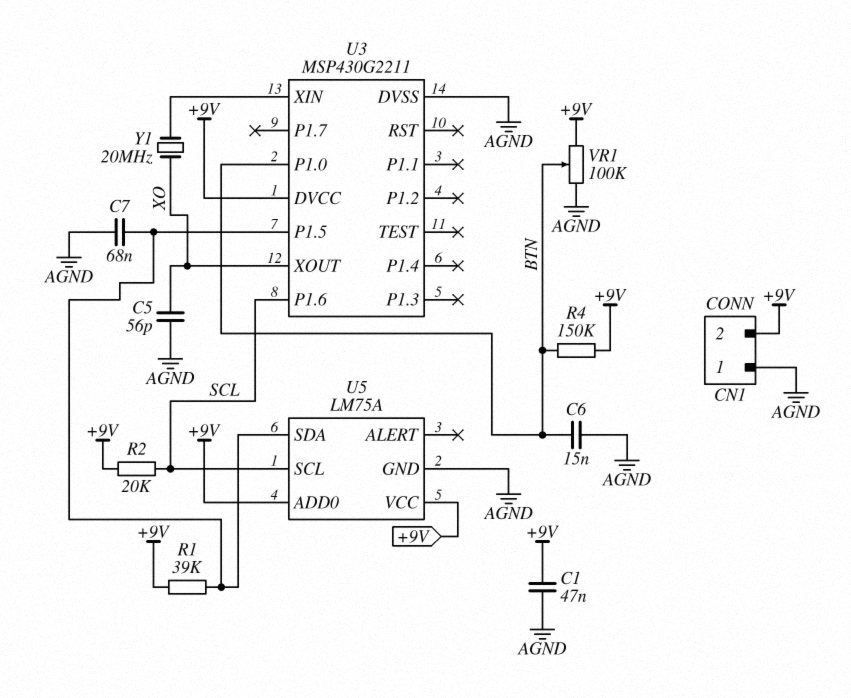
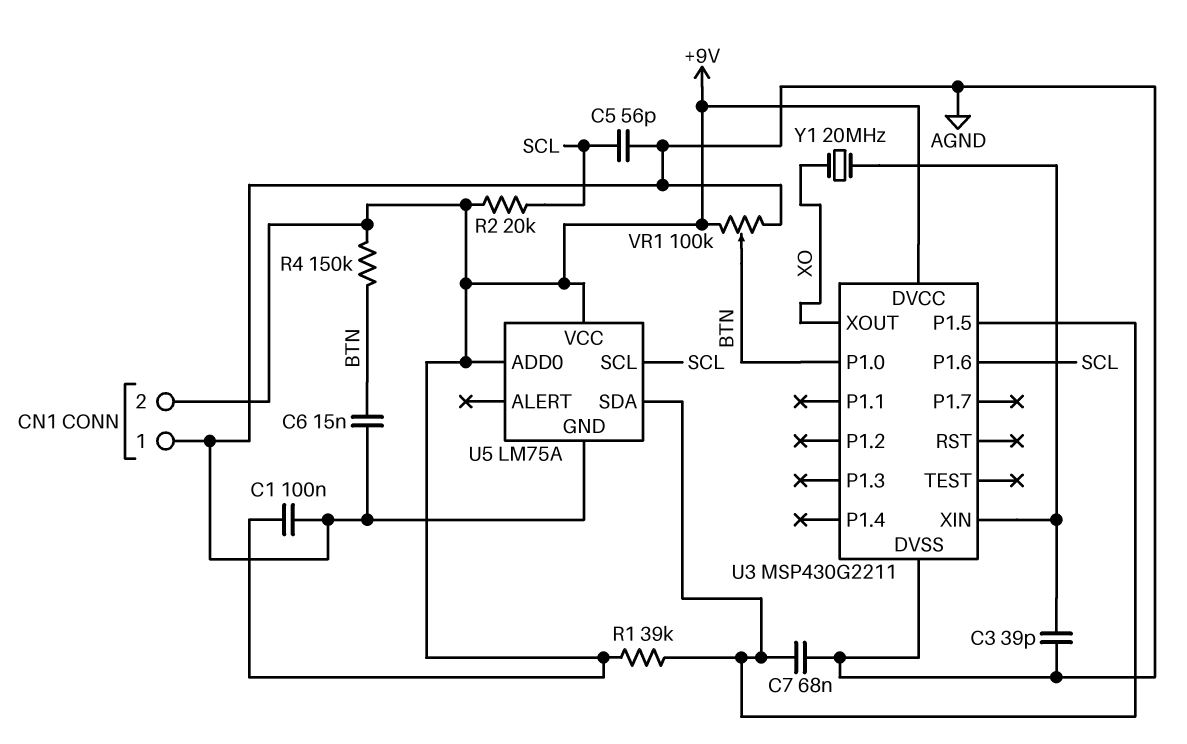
C1: 47nF (+9V, AGND) -> 100nF (+9V, AGND)
C3: none -> 39pF (AGND, U3/XIN)
C5: 56pF (AGND, XO) -> 56pF (AGND, SCL)

